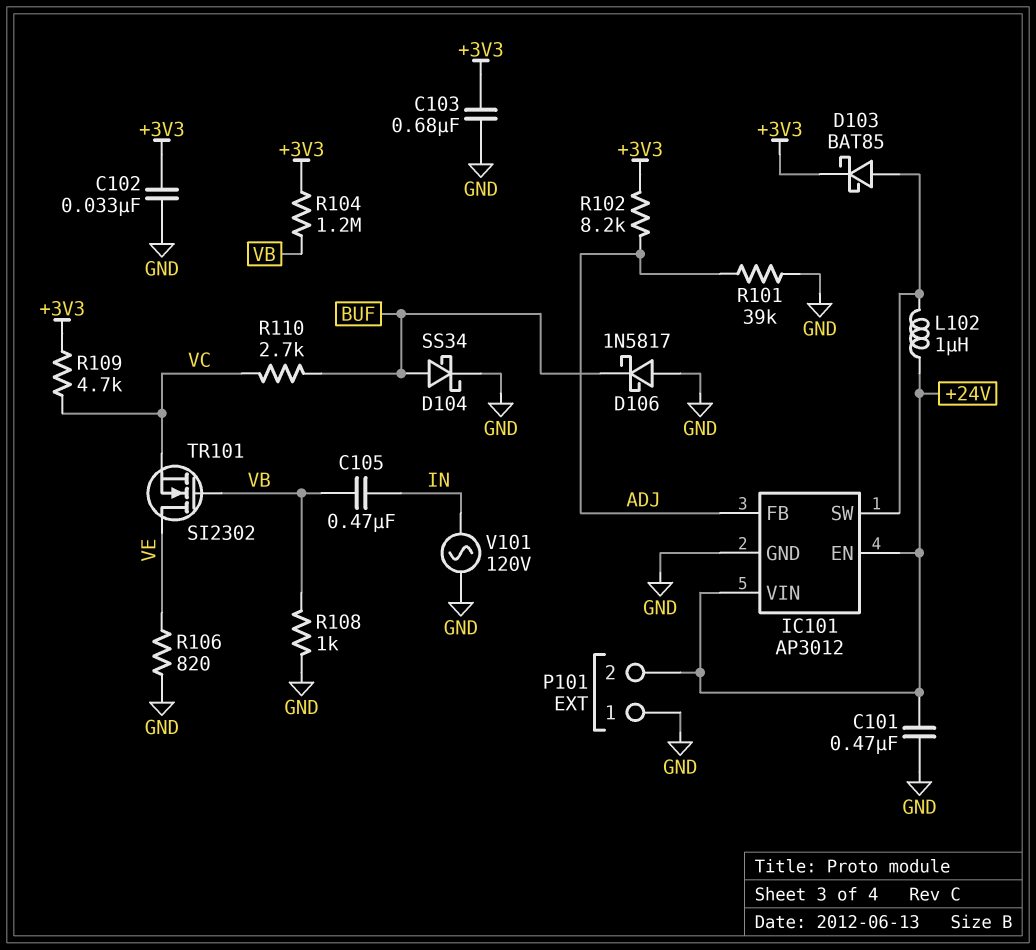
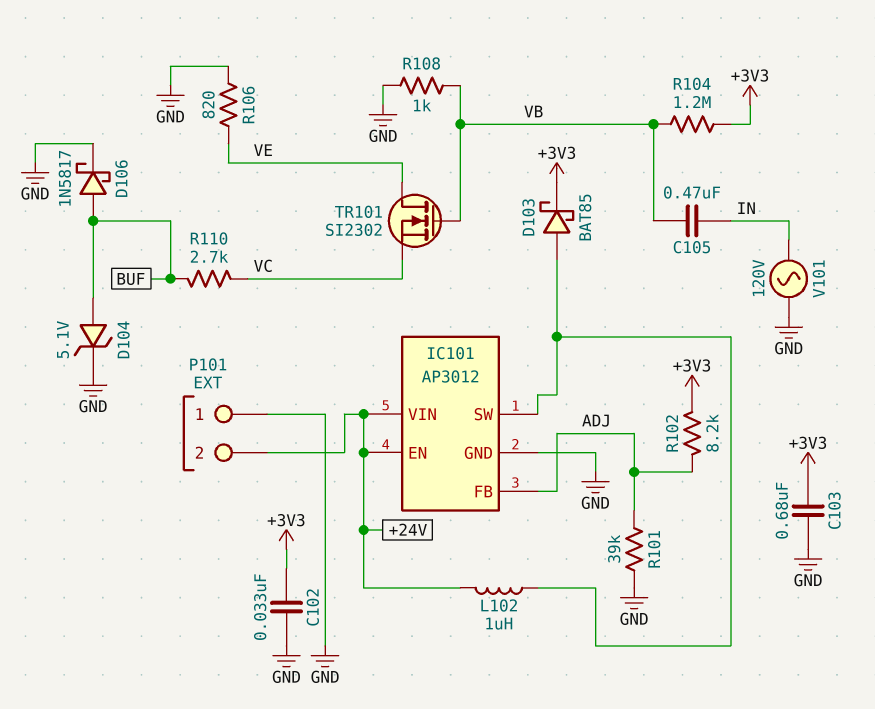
C101: 470nF (+24V, GND) -> none
D104: schottky SS34 (A BUF, K GND) -> zener 5.1V (A BUF, K GND)
D106: schottky 1N5817 (A GND, K BUF) -> schottky 1N5817 (A BUF, K GND)
R109: 4.7k (+3V3, VC) -> none

